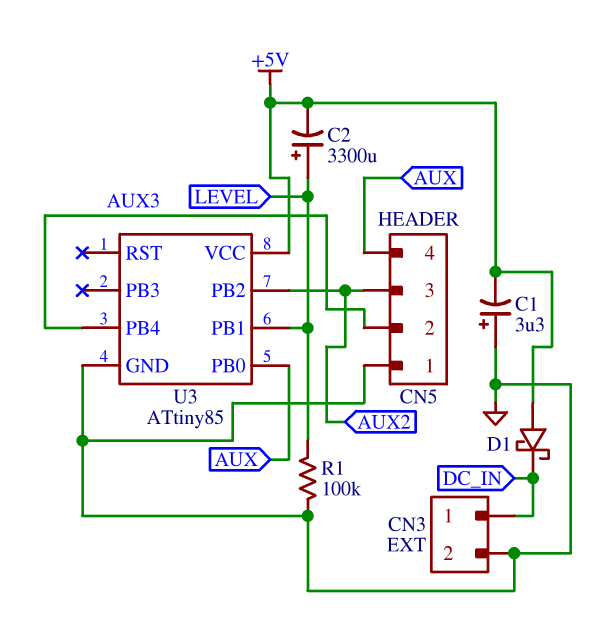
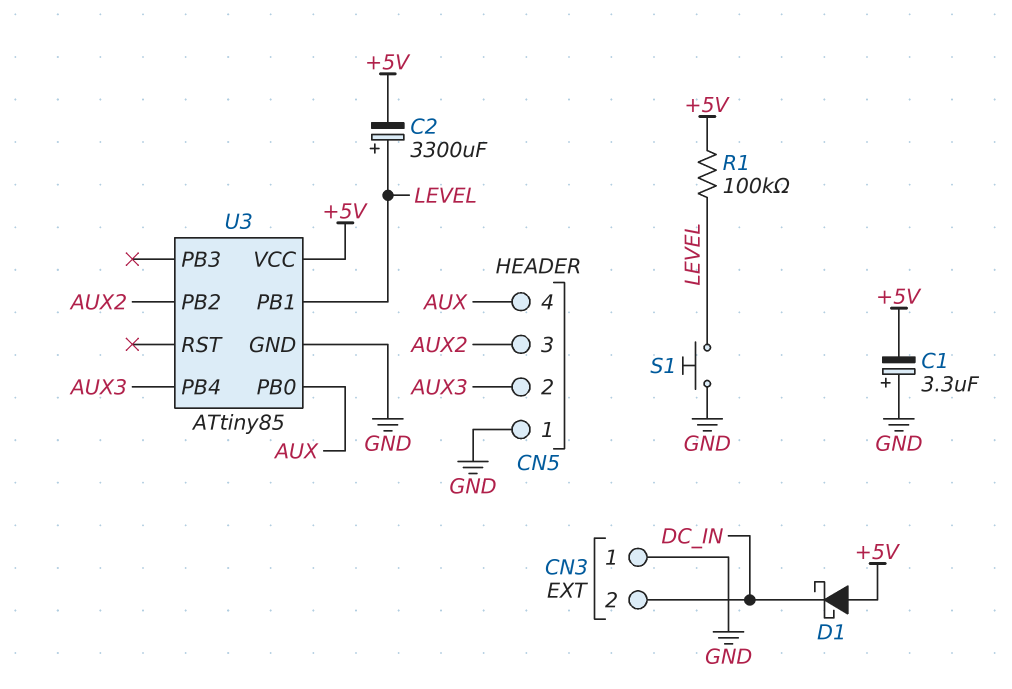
CN3 pin 1: DC_IN -> GND
CN3 pin 2: GND -> DC_IN
R1: 100k (GND, LEVEL) -> 100k (+5V, LEVEL)
S1: none -> button (GND, LEVEL)

